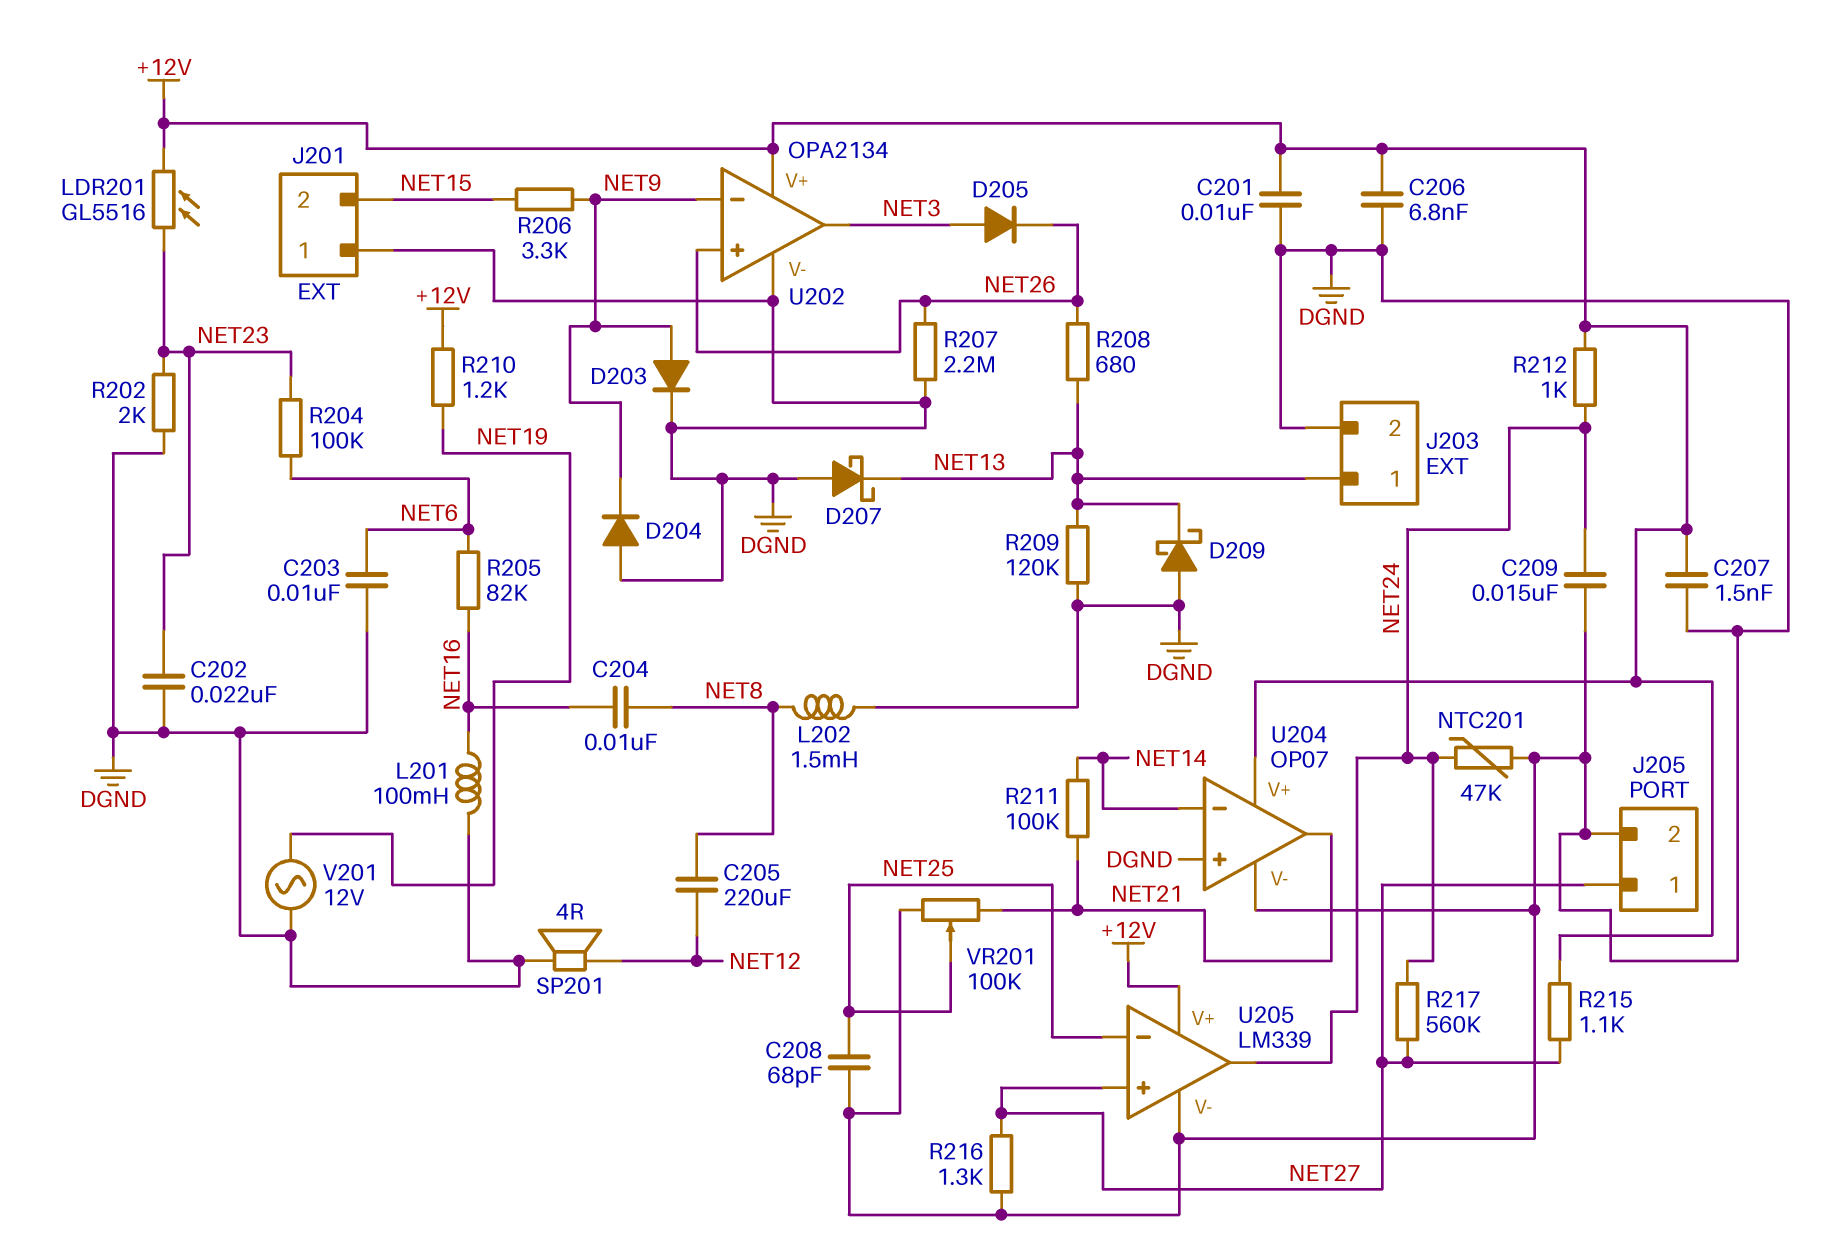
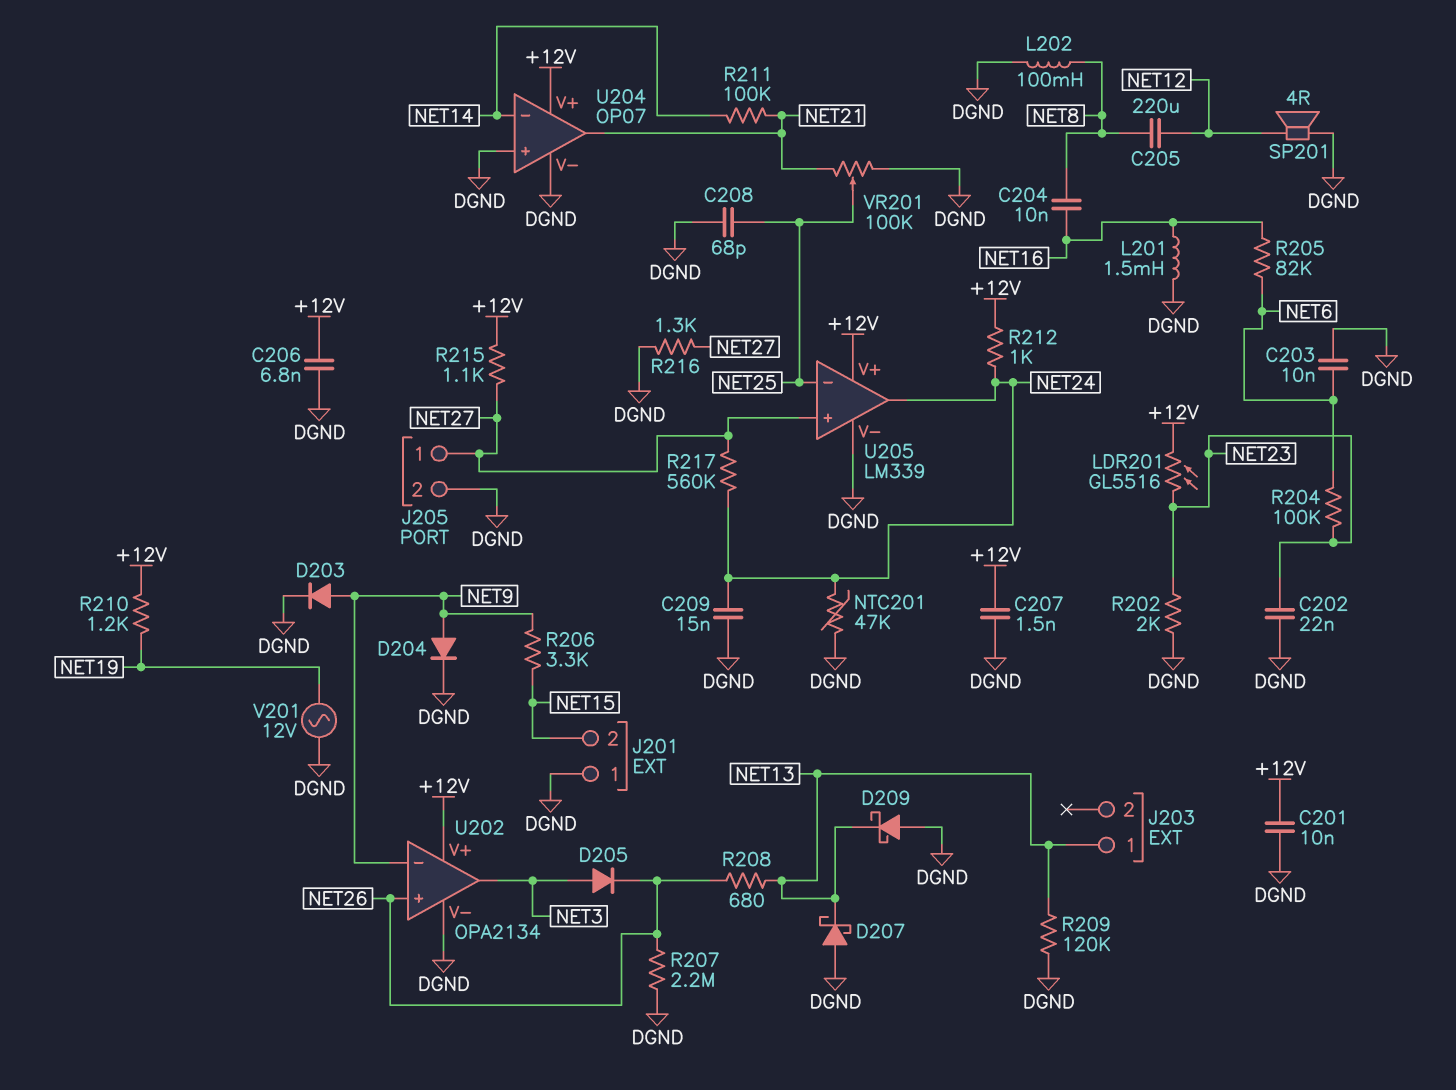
D204: diode (A DGND, K NET9) -> diode (A NET9, K DGND)
J203 pin 2: DGND -> none
L201: 100mH (DGND, NET16) -> 1.5mH (DGND, NET16)
L202: 1.5mH (DGND, NET8) -> 100mH (DGND, NET8)

